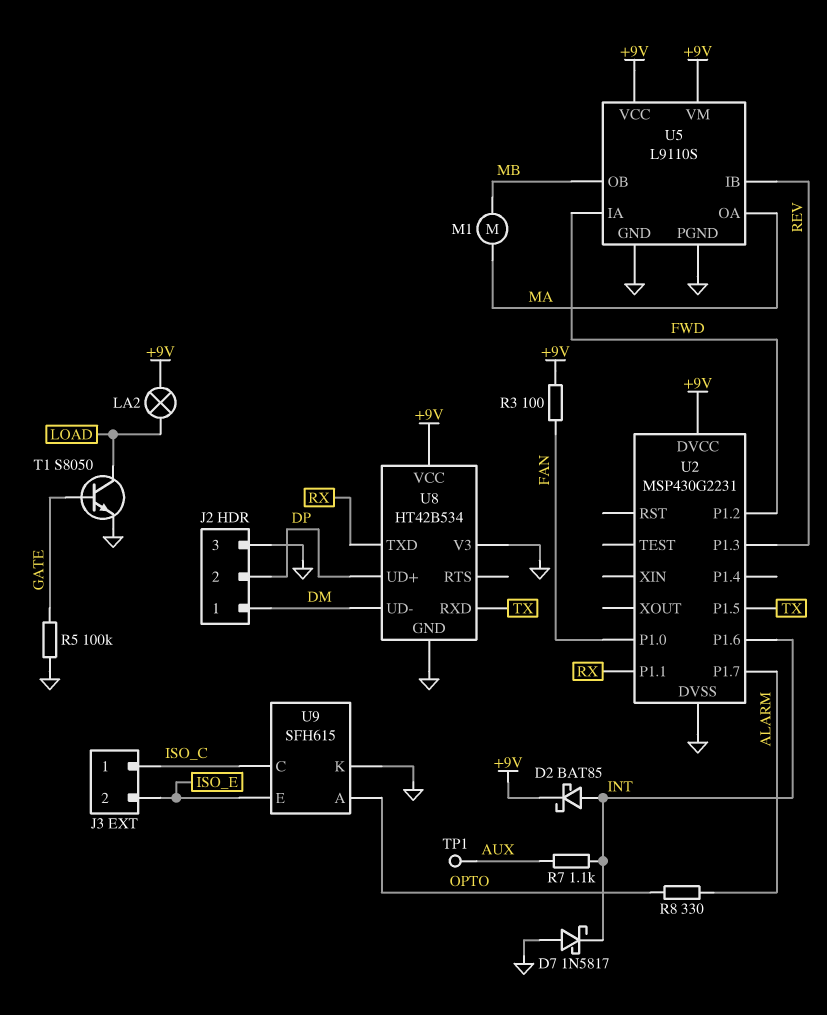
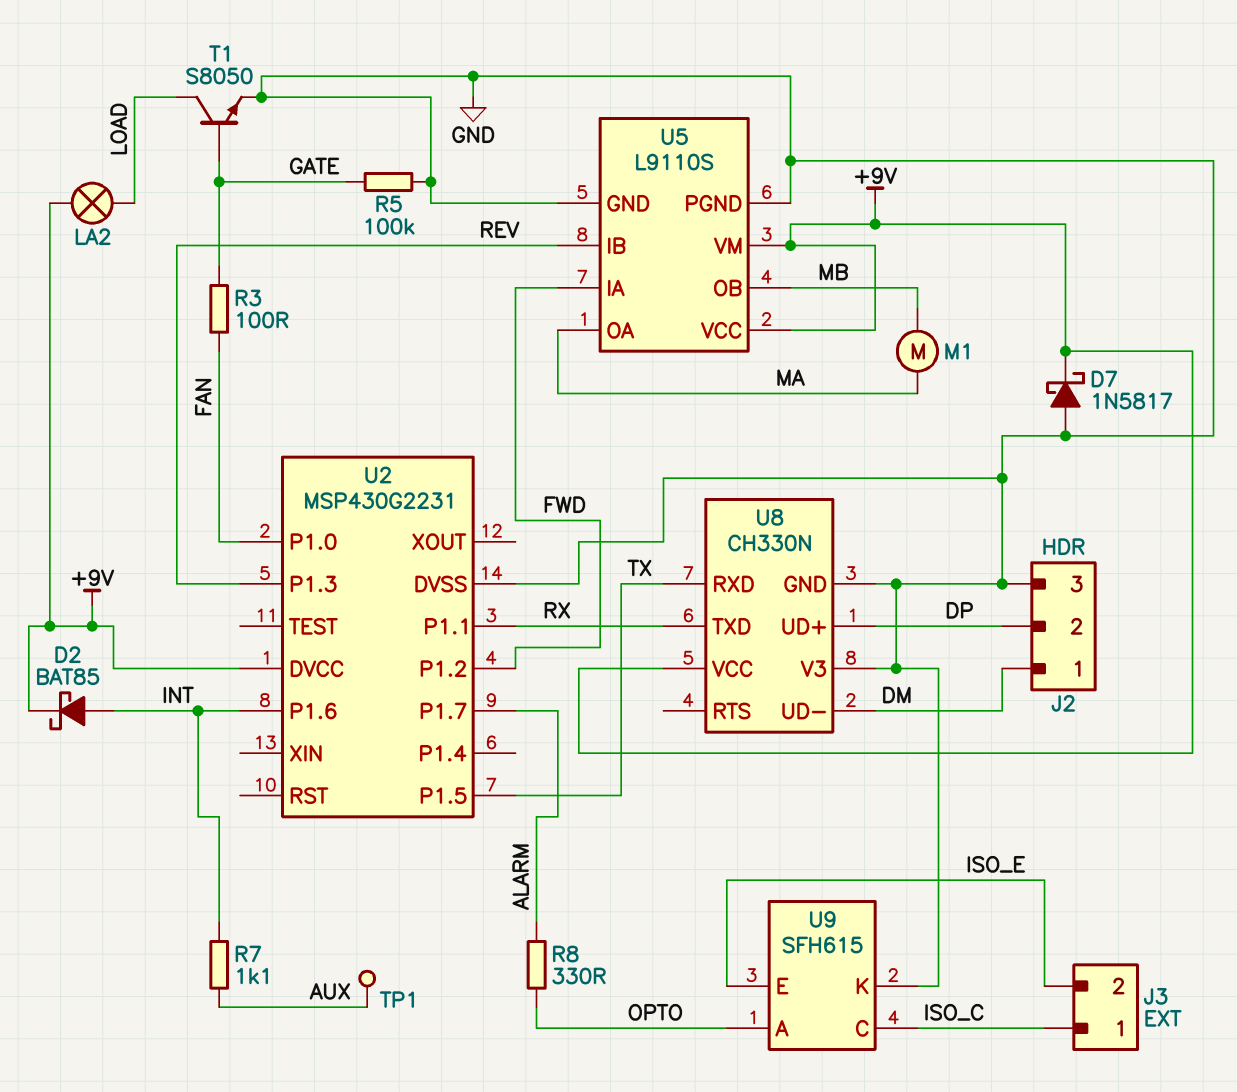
D7: schottky 1N5817 (A GND, K INT) -> schottky 1N5817 (A GND, K +9V)
R3: 100 (+9V, FAN) -> 100 (FAN, GATE)
U8: HT42B534 -> CH330N

